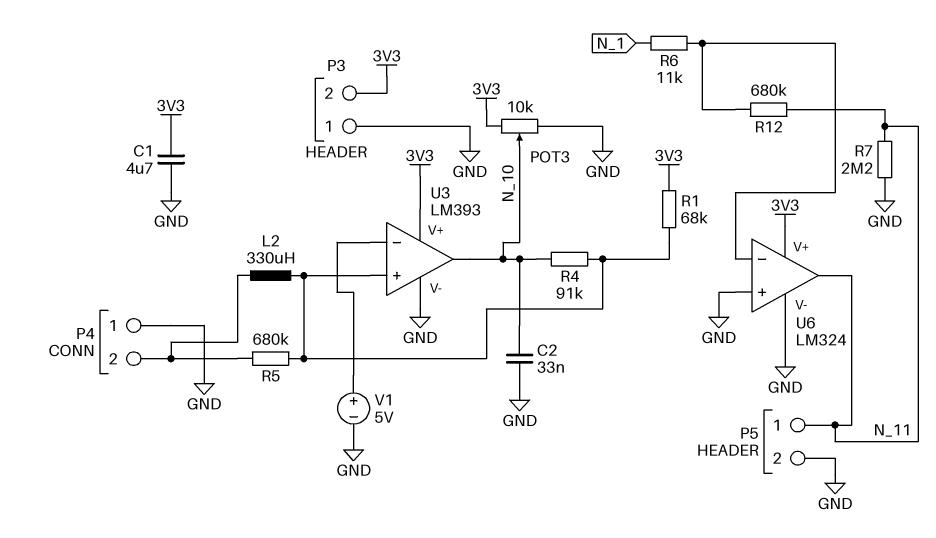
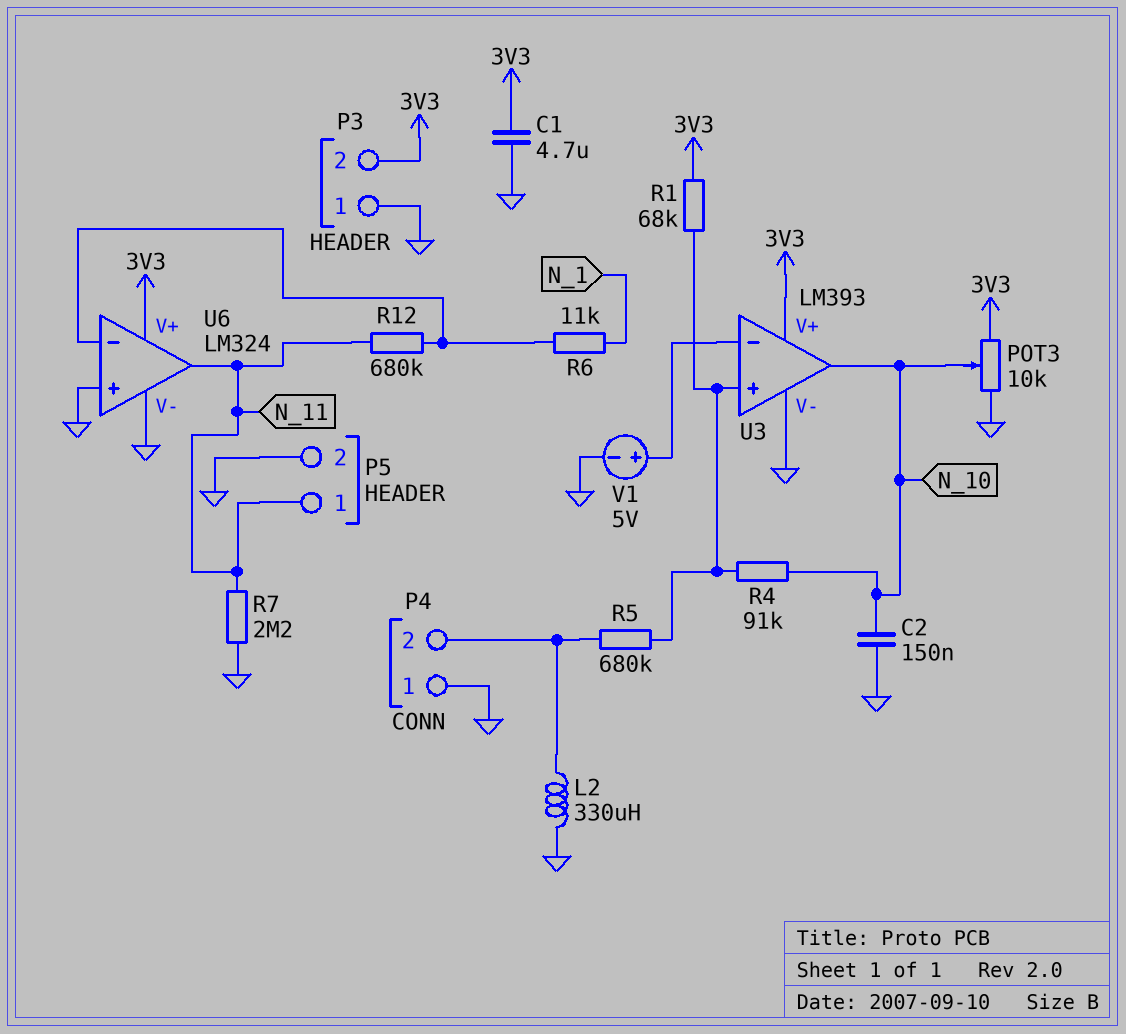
C2: 33nF (GND, N_10) -> 150nF (GND, N_10)
L2: 330uH (P4/2, U3/in+) -> 330uH (GND, P4/2)

